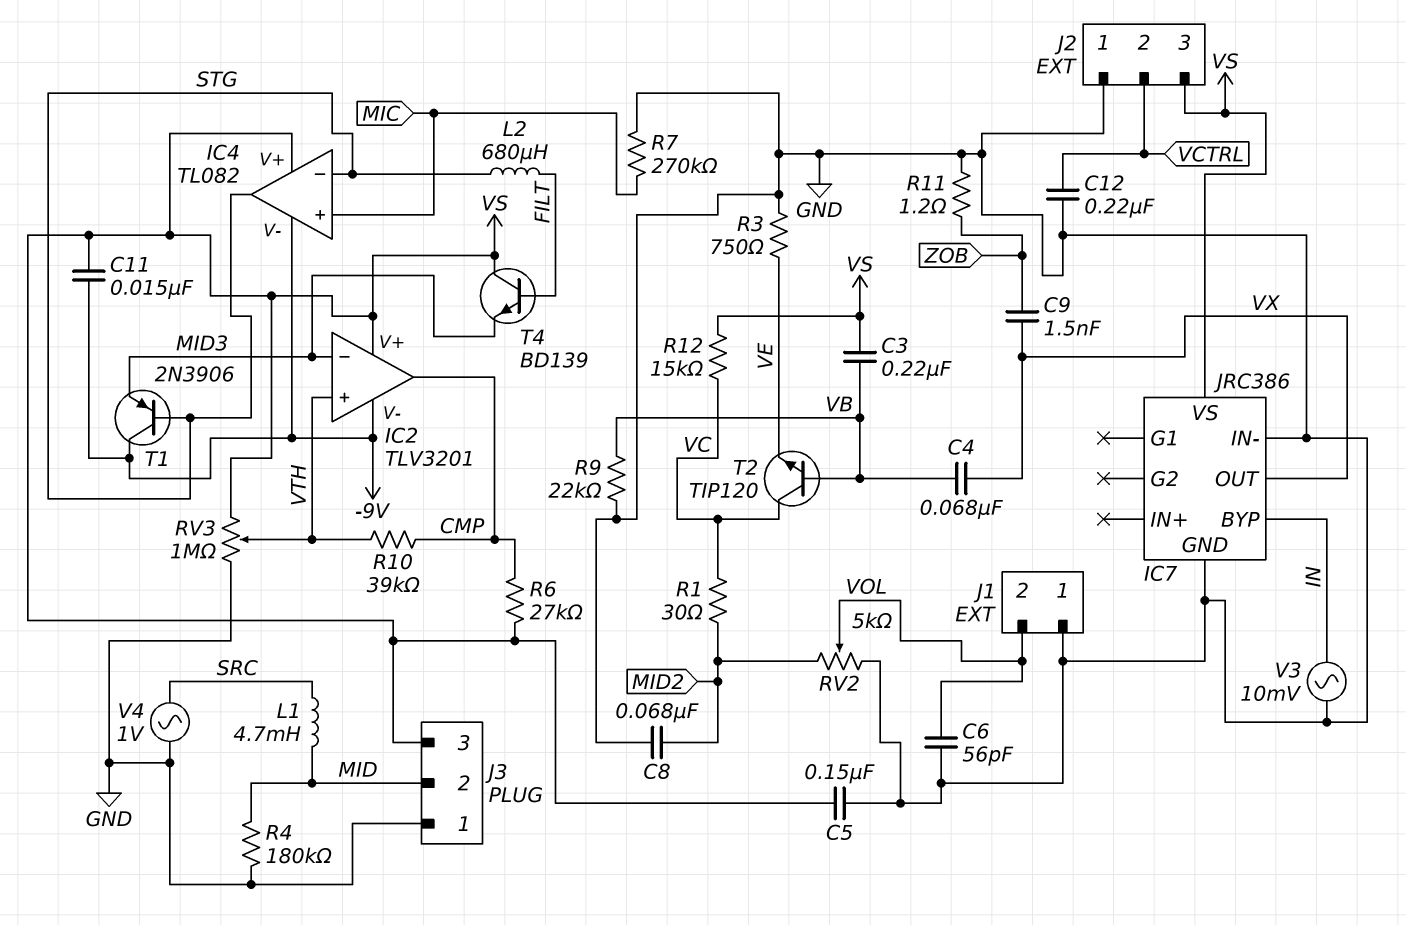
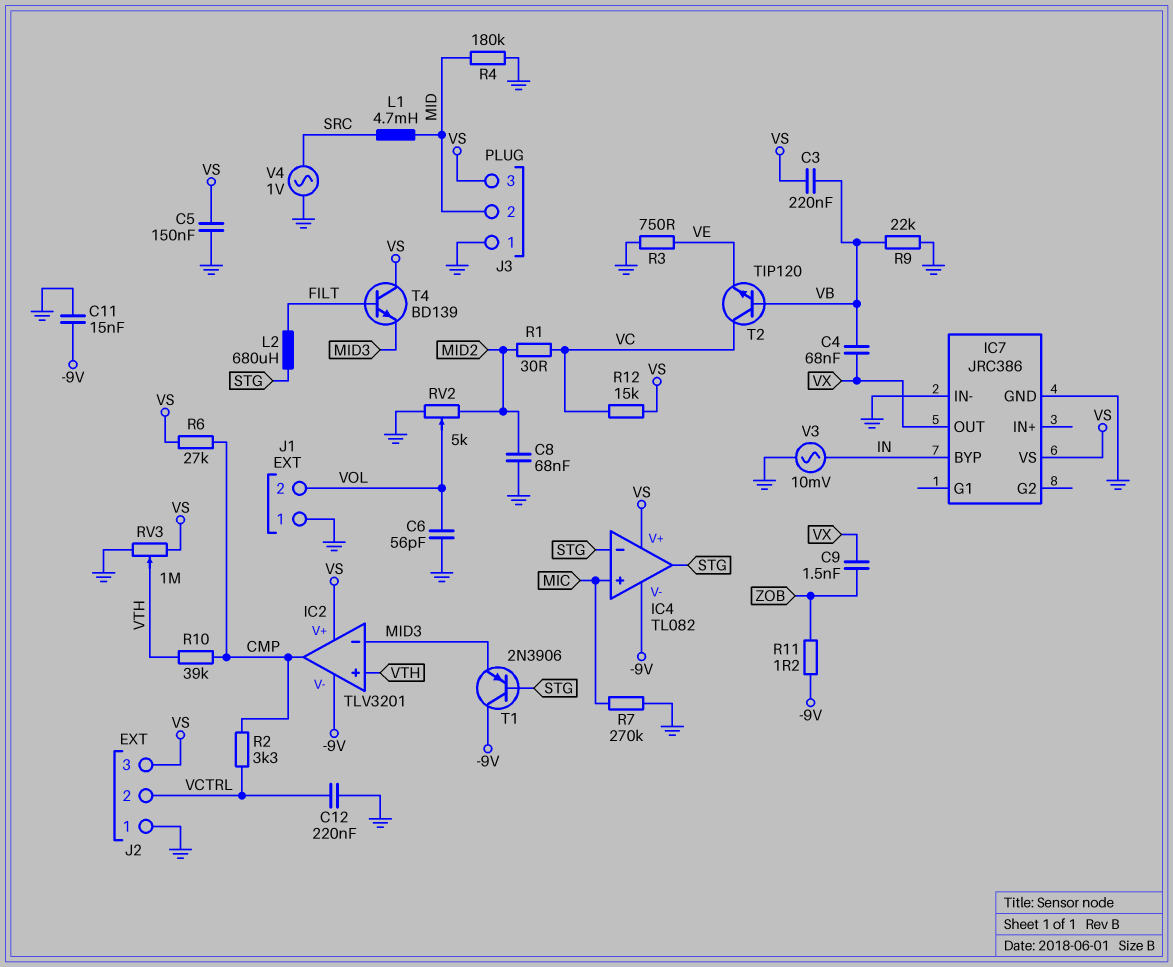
C11: 15nF (-9V, VS) -> 15nF (-9V, GND)
R2: none -> 3.3k (CMP, VCTRL)
R11: 1.2 (GND, ZOB) -> 1.2 (-9V, ZOB)

